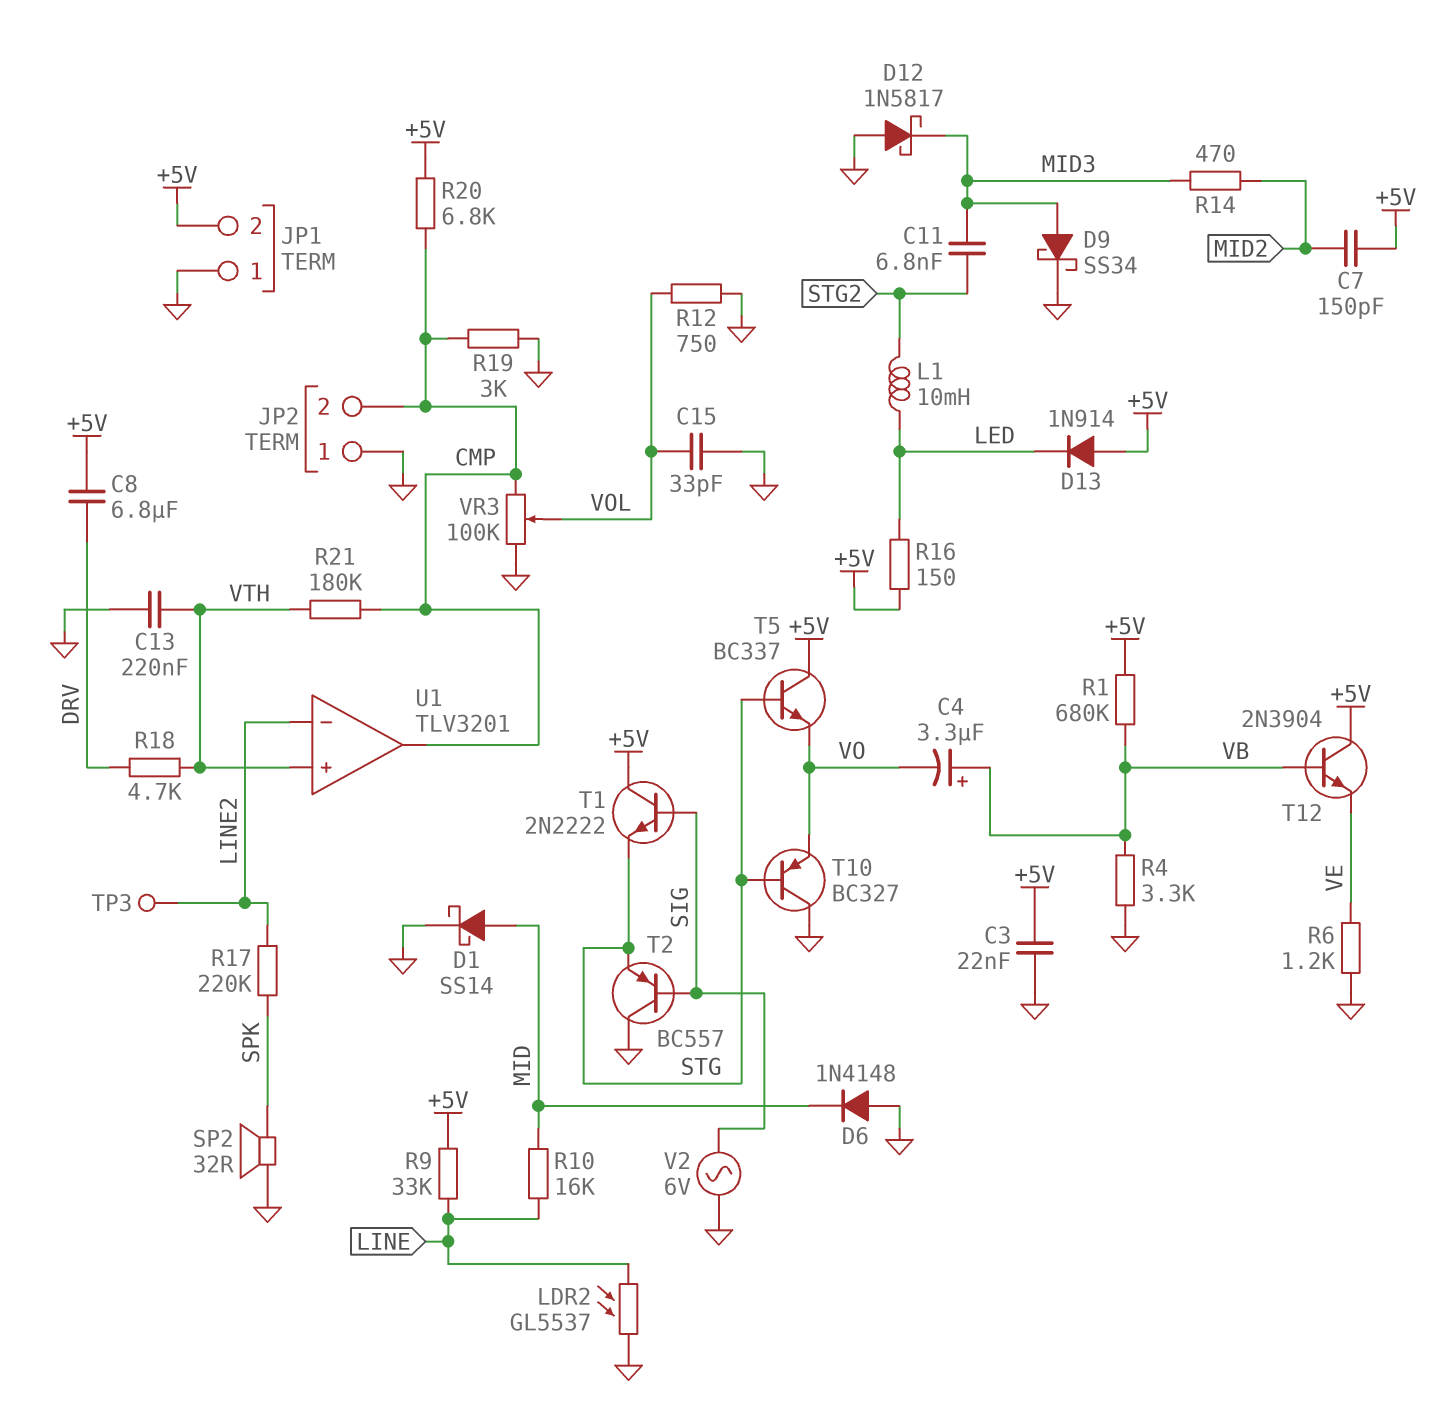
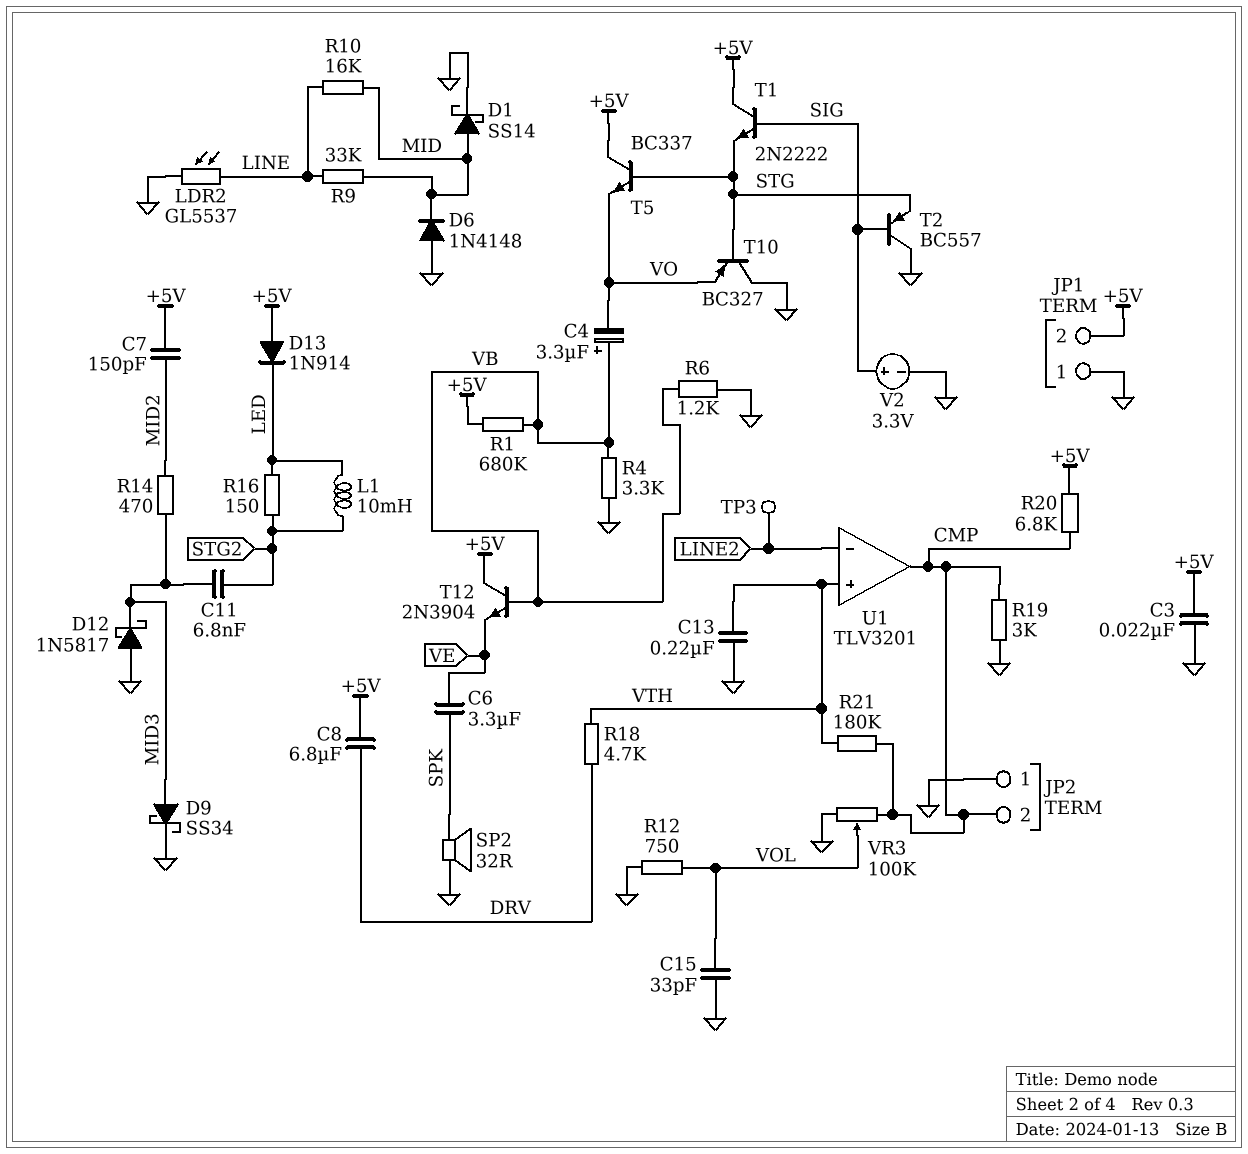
C6: none -> 3.3uF (SPK, VE)
R6: 1.2k (GND, VE) -> 1.2k (GND, VB)
R9: 33k (+5V, LINE) -> 33k (LINE, MID)
R16: 150 (+5V, LED) -> 150 (LED, STG2)
R17: 220k (LINE2, SPK) -> none
V2: AC 6V (GND, SIG) -> 3.3V (plus SIG, minus GND)

